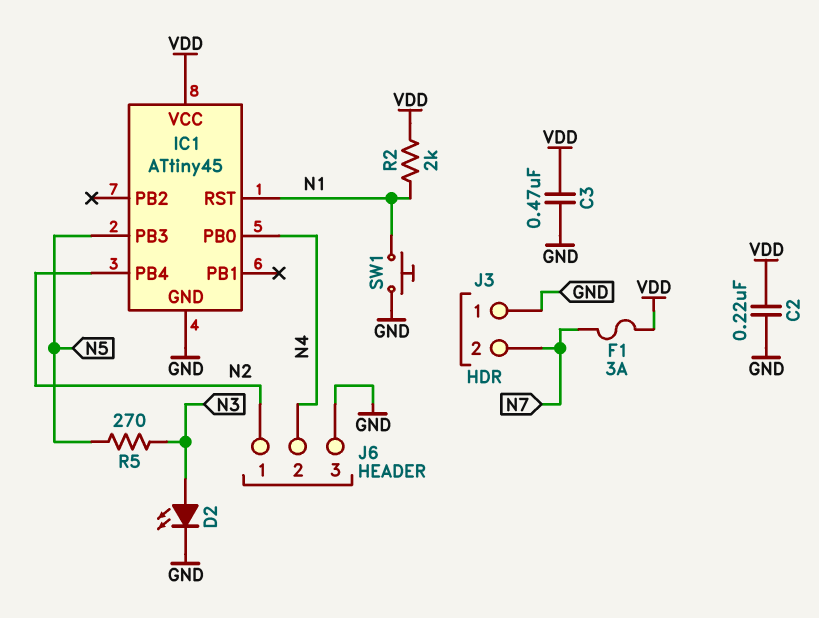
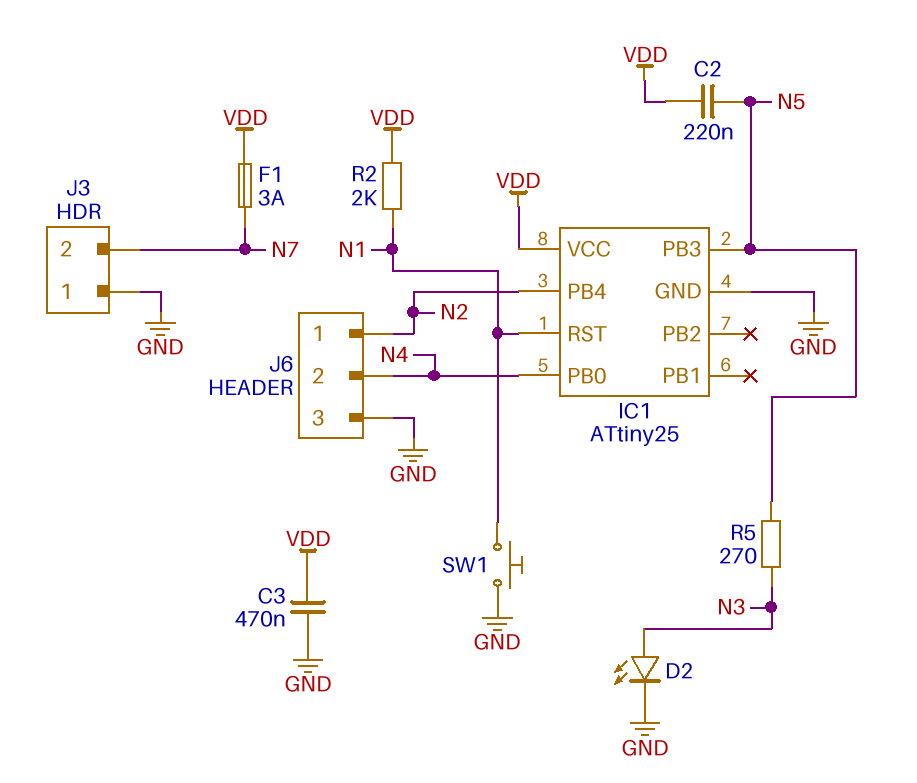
C2: 220nF (GND, VDD) -> 220nF (N5, VDD)
IC1: ATtiny45 -> ATtiny25

